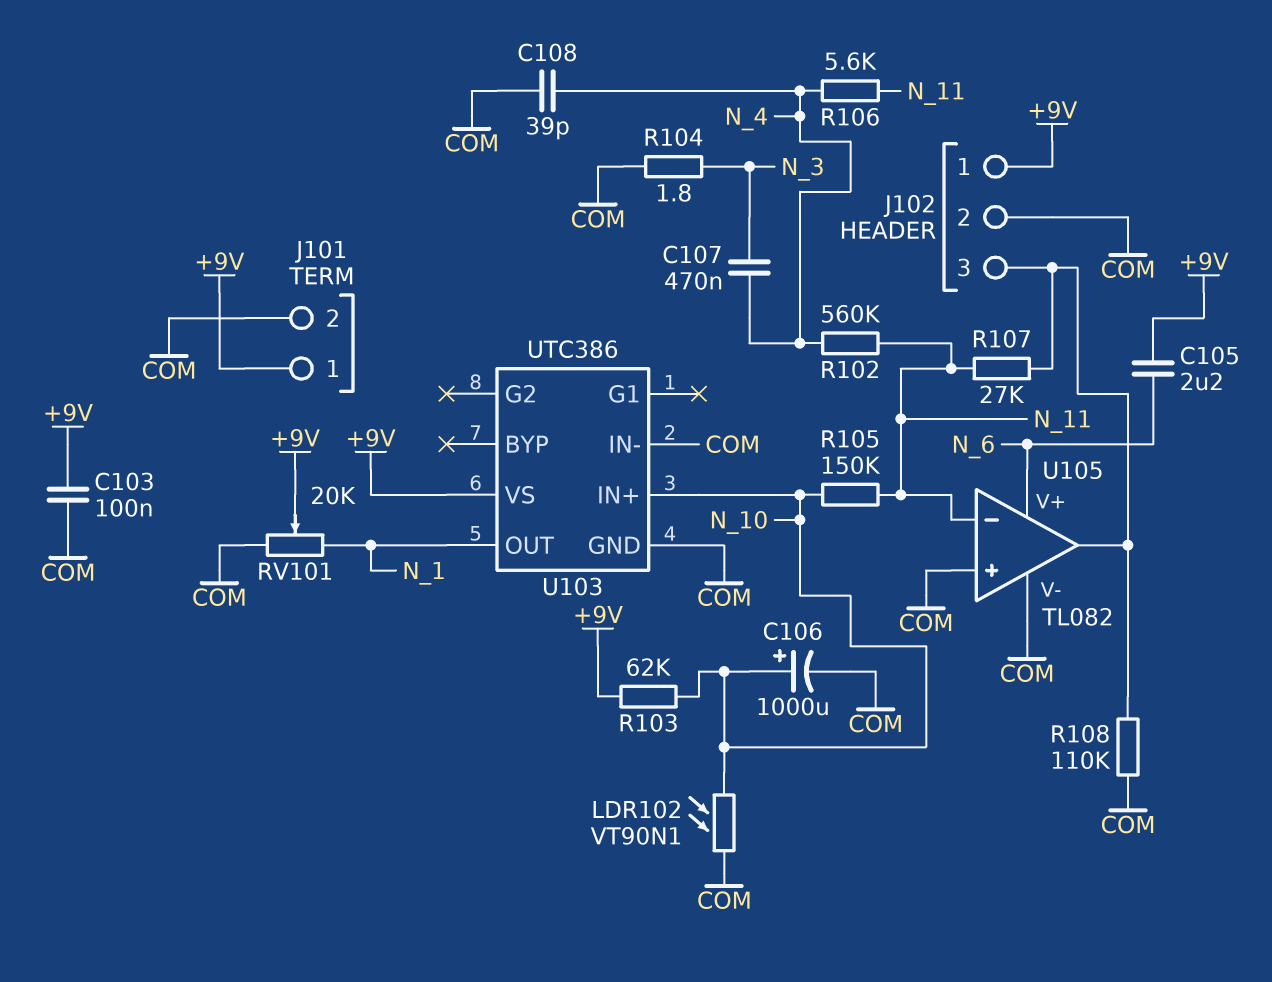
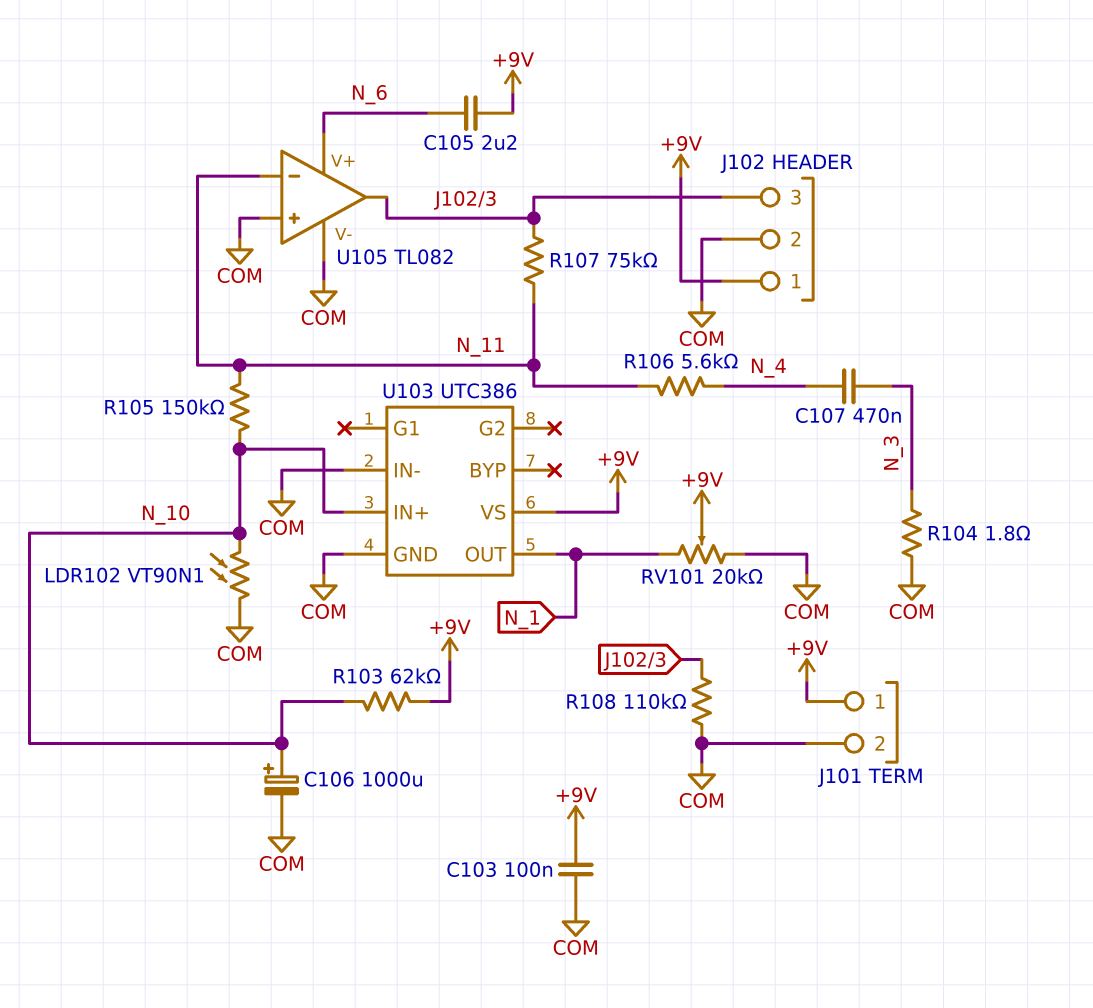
C108: 39pF (COM, N_4) -> none
R102: 560k (N_4, N_11) -> none
R107: 27k (J102/3, N_11) -> 75k (J102/3, N_11)

